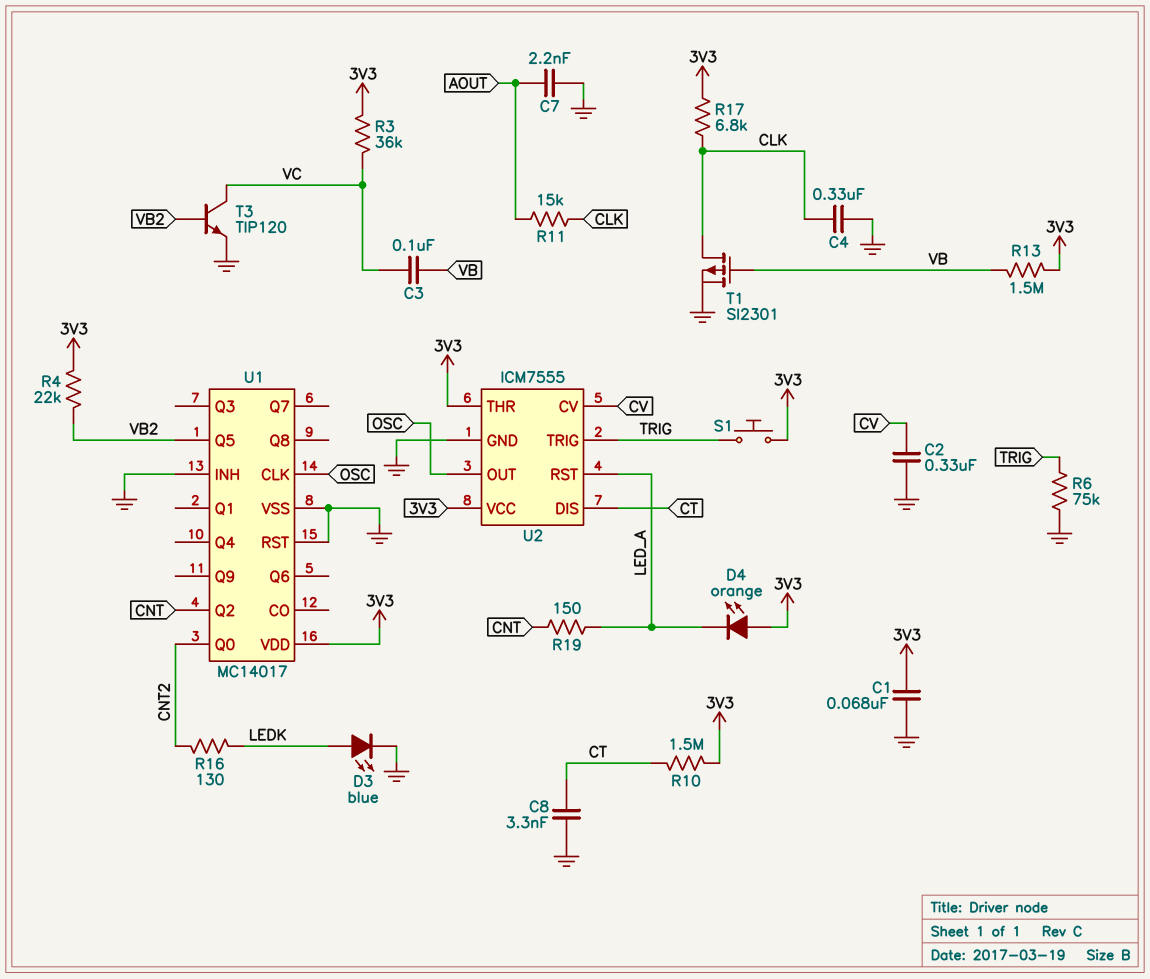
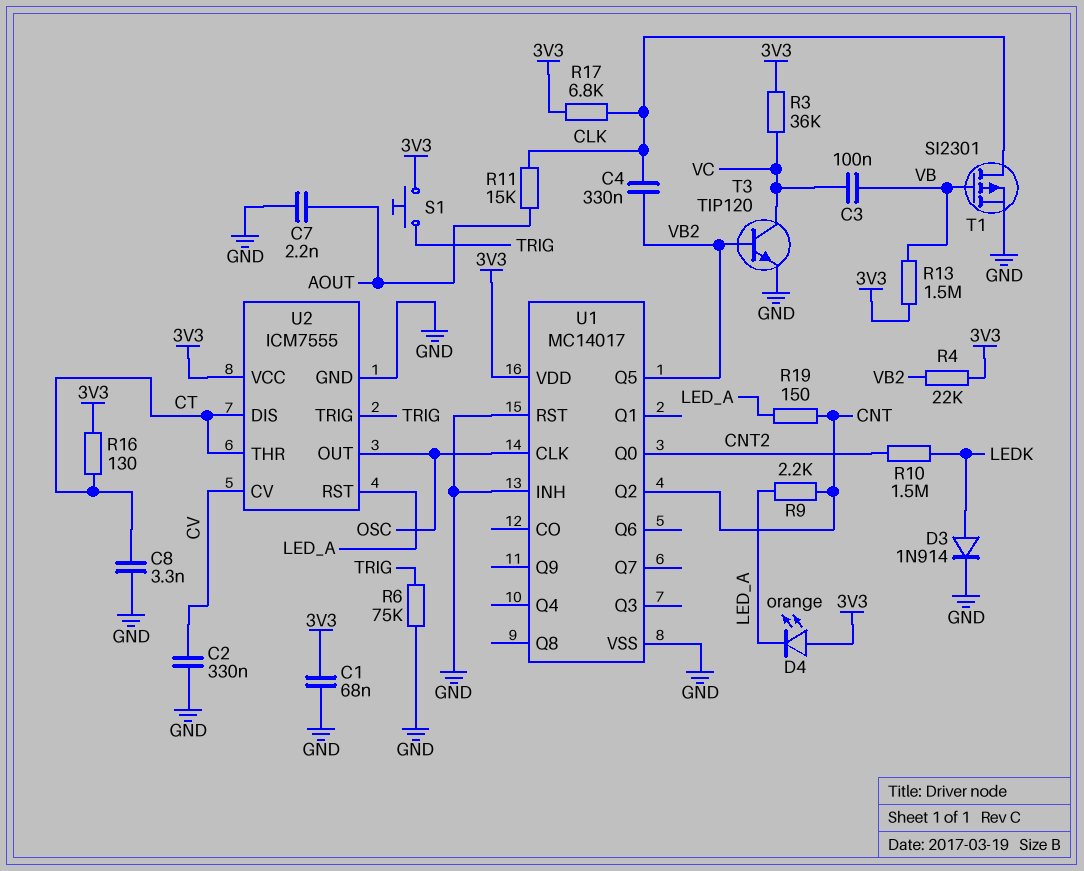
C4: 330nF (CLK, GND) -> 330nF (CLK, VB2)
D3: LED blue (A LEDK, K GND) -> diode 1N914 (A LEDK, K GND)
R9: none -> 2.2k (CNT, LED_A)
R10: 1.5M (3V3, CT) -> 1.5M (CNT2, LEDK)
R16: 130 (CNT2, LEDK) -> 130 (3V3, CT)
U2 pin THR: 3V3 -> CT

